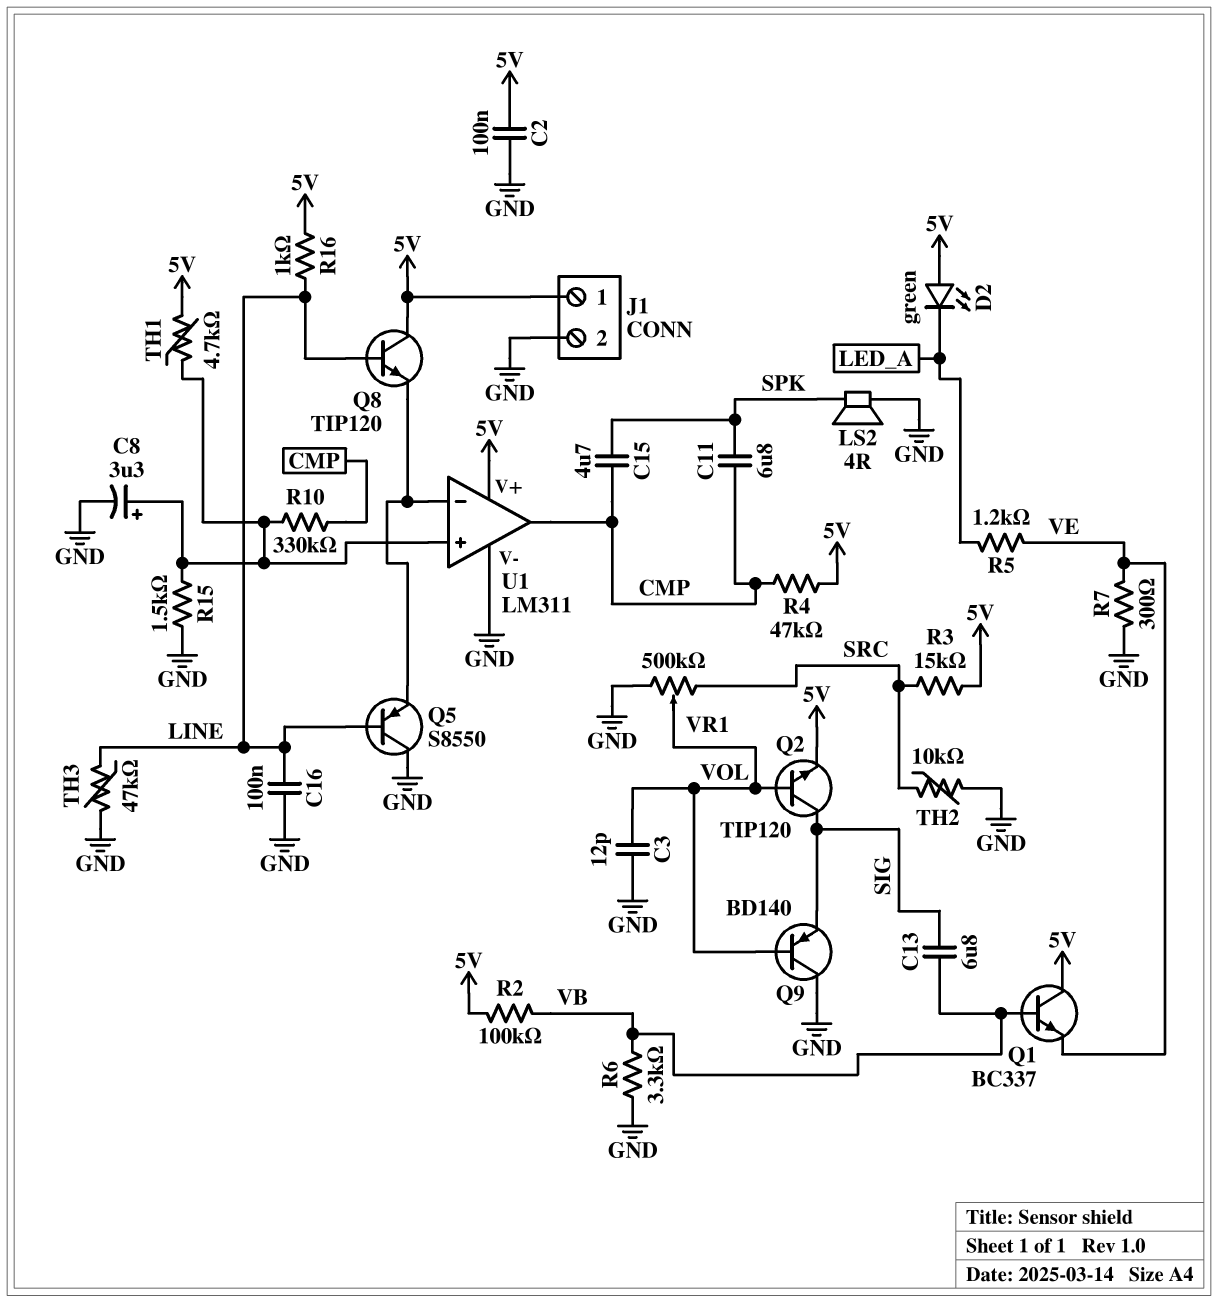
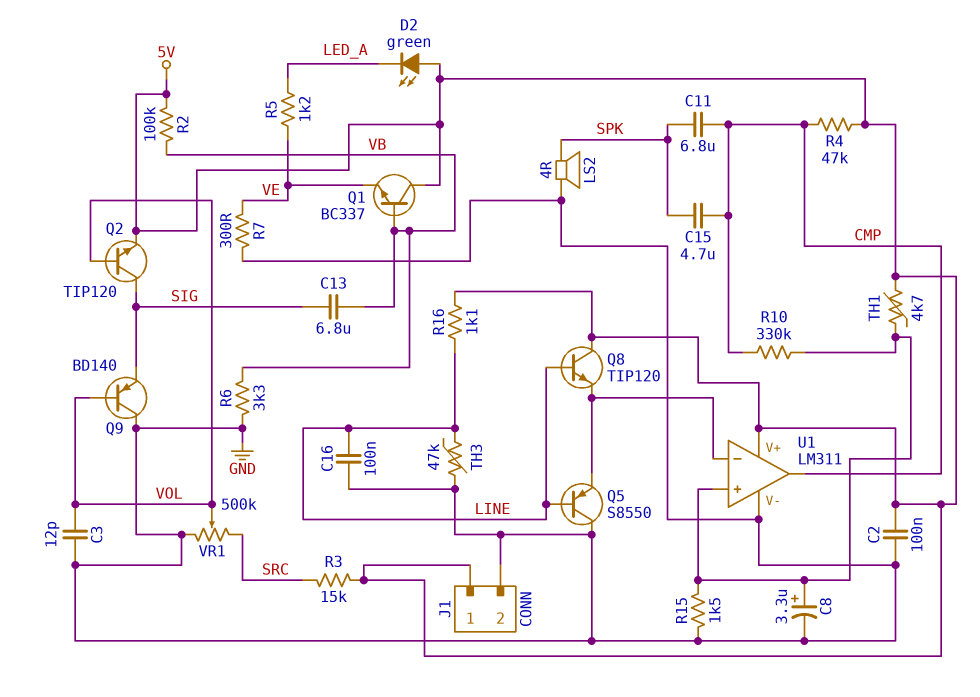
R16: 1k (5V, LINE) -> 1.1k (5V, LINE)
TH2: 10k (GND, SRC) -> none

